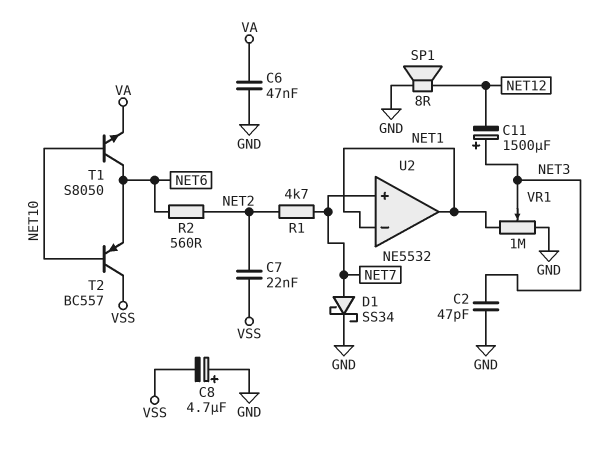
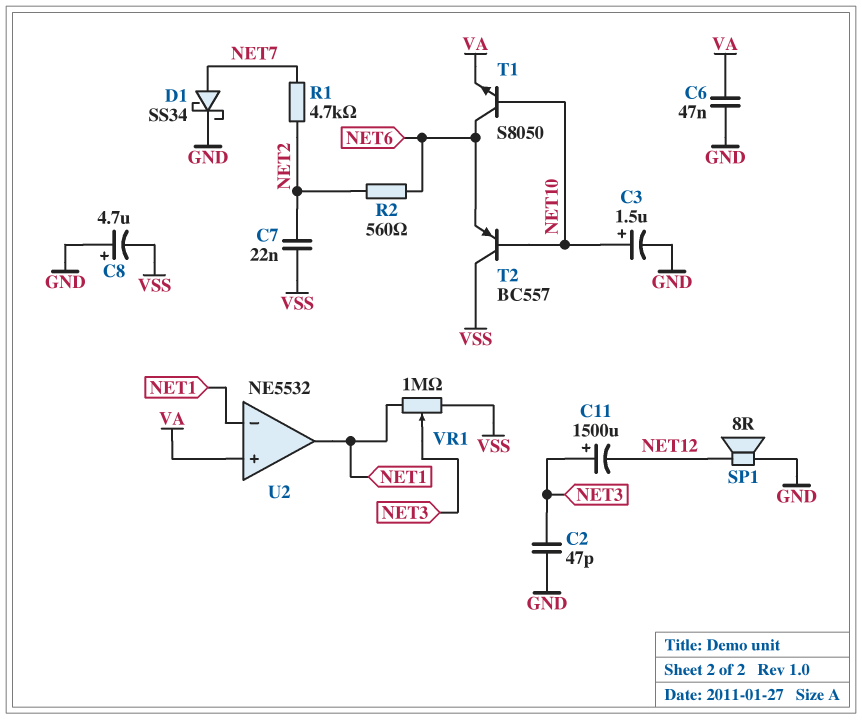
C3: none -> 1.5uF (plus NET10, minus GND)
U2 pin in+: NET7 -> VA
VR1: 1M (GND, NET1, wiper NET3) -> 1M (NET1, VSS, wiper NET3)

